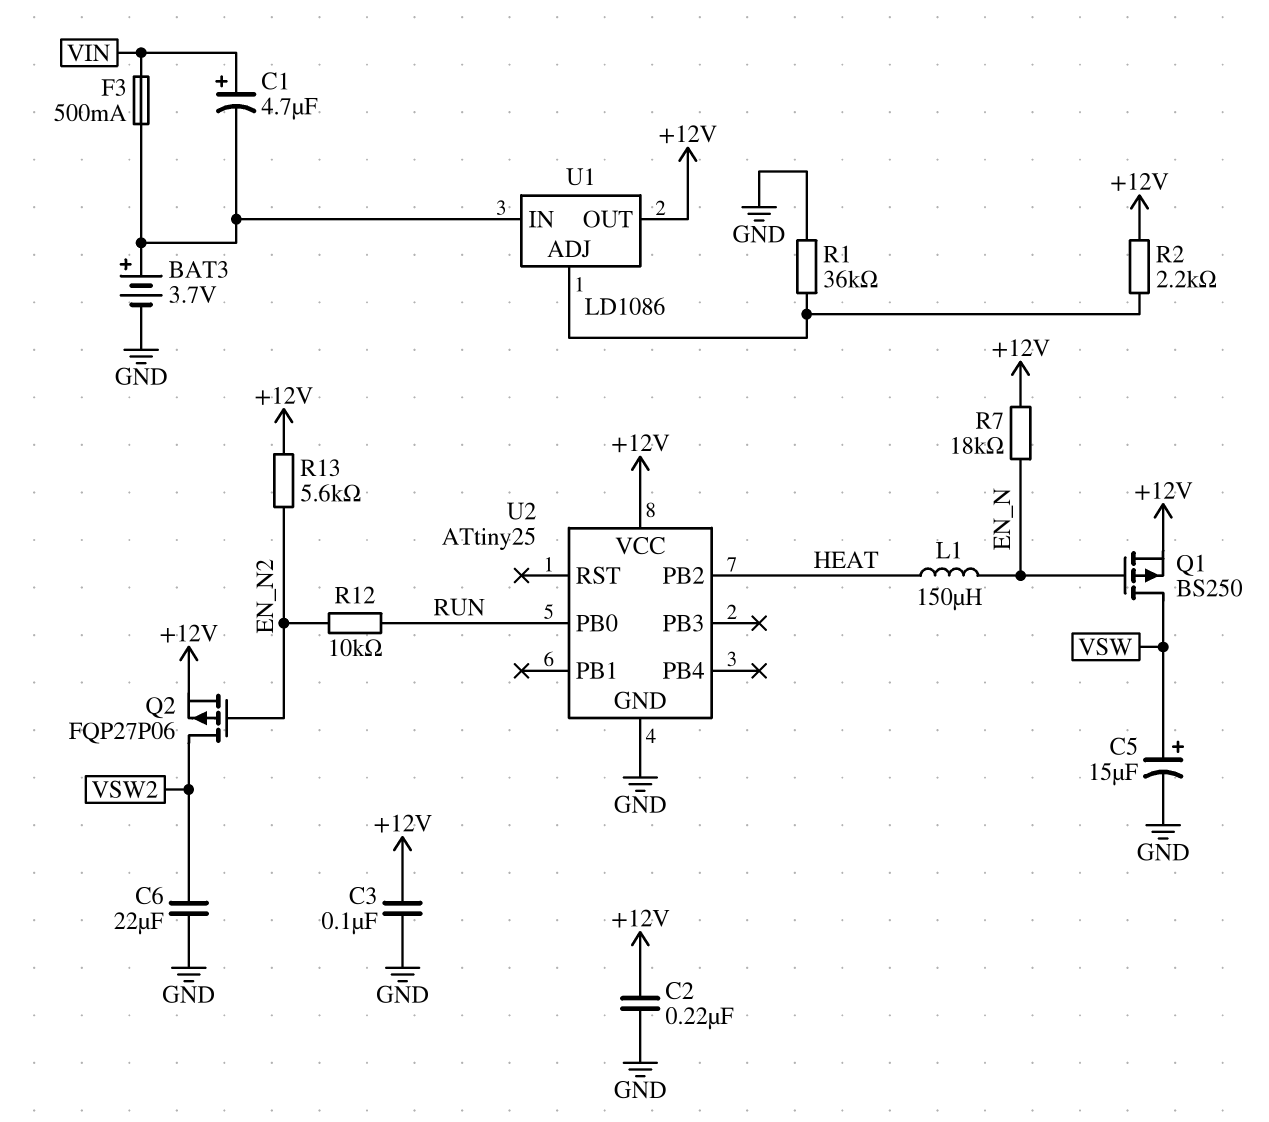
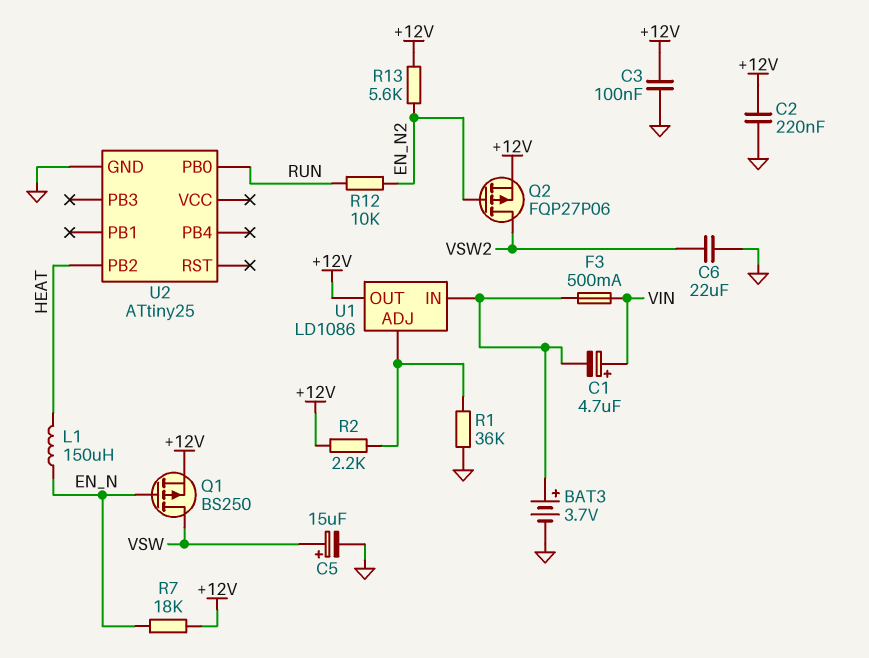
U2 pin VCC: +12V -> none

